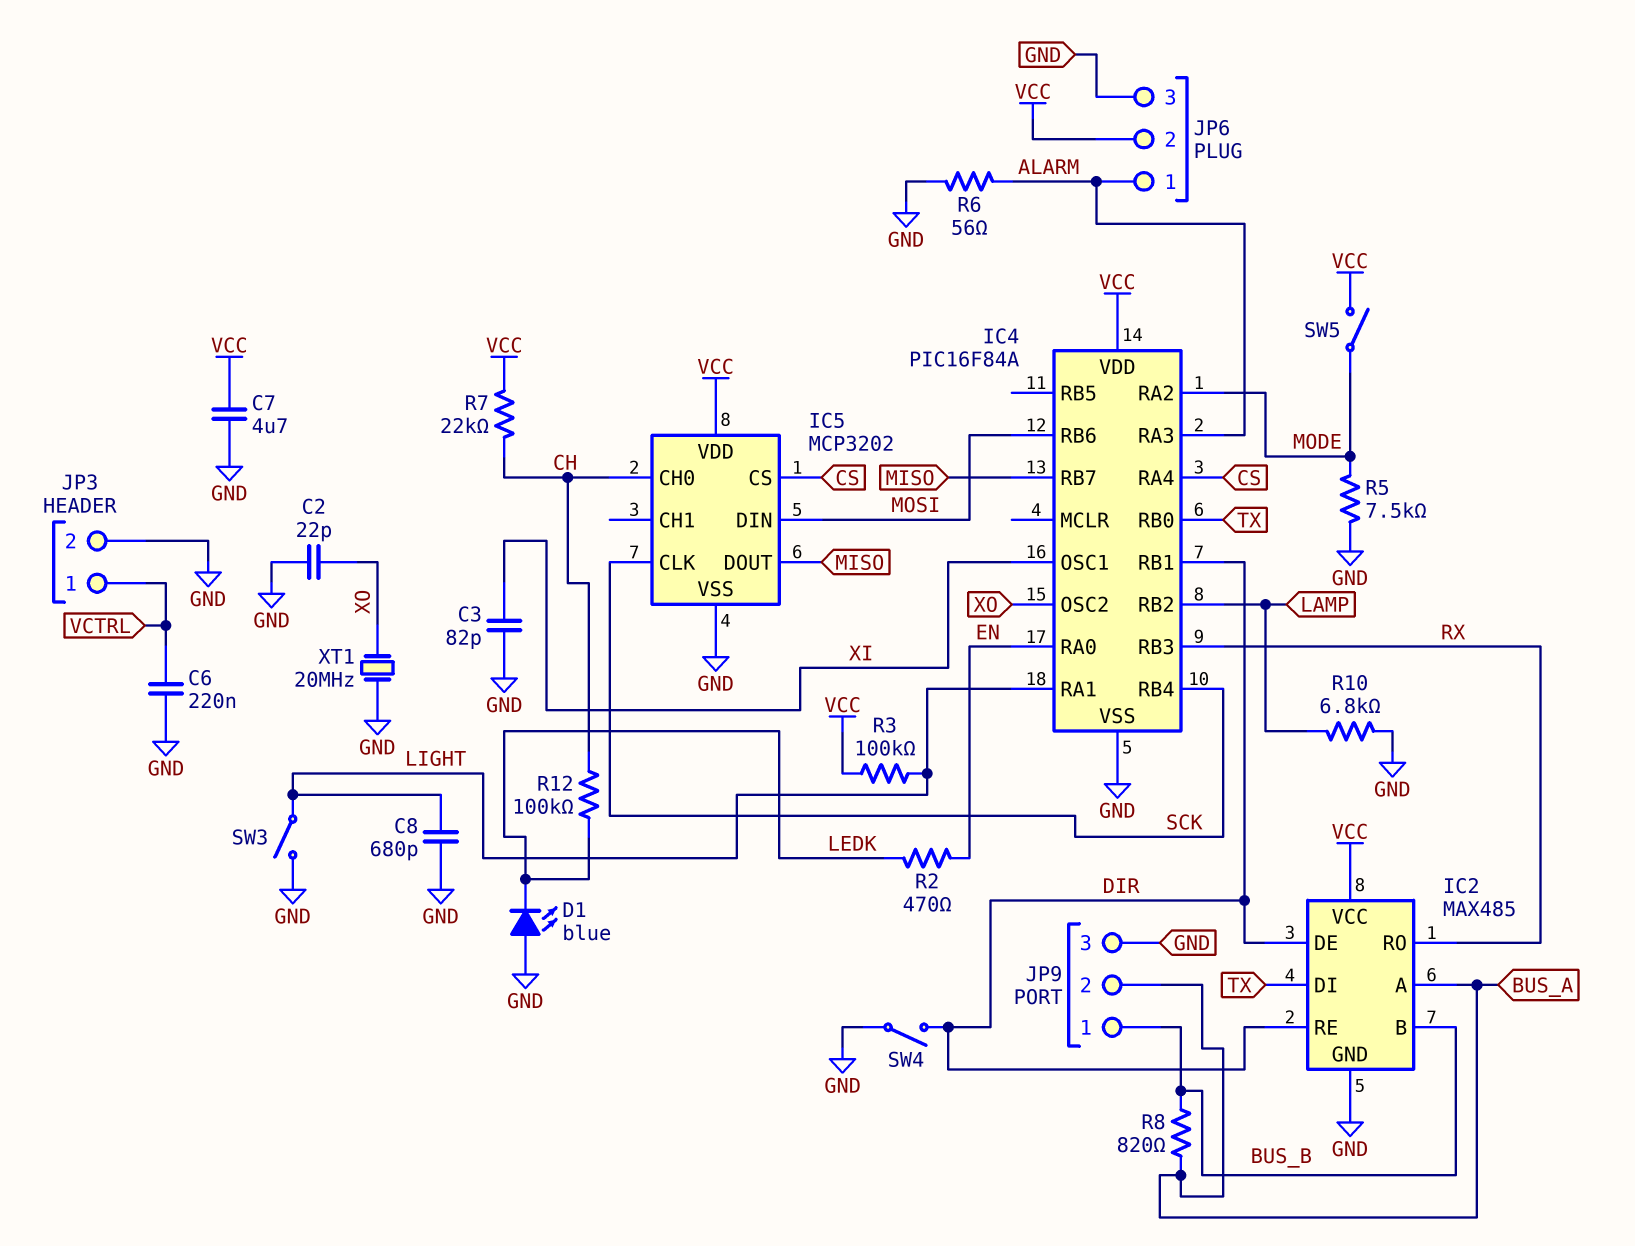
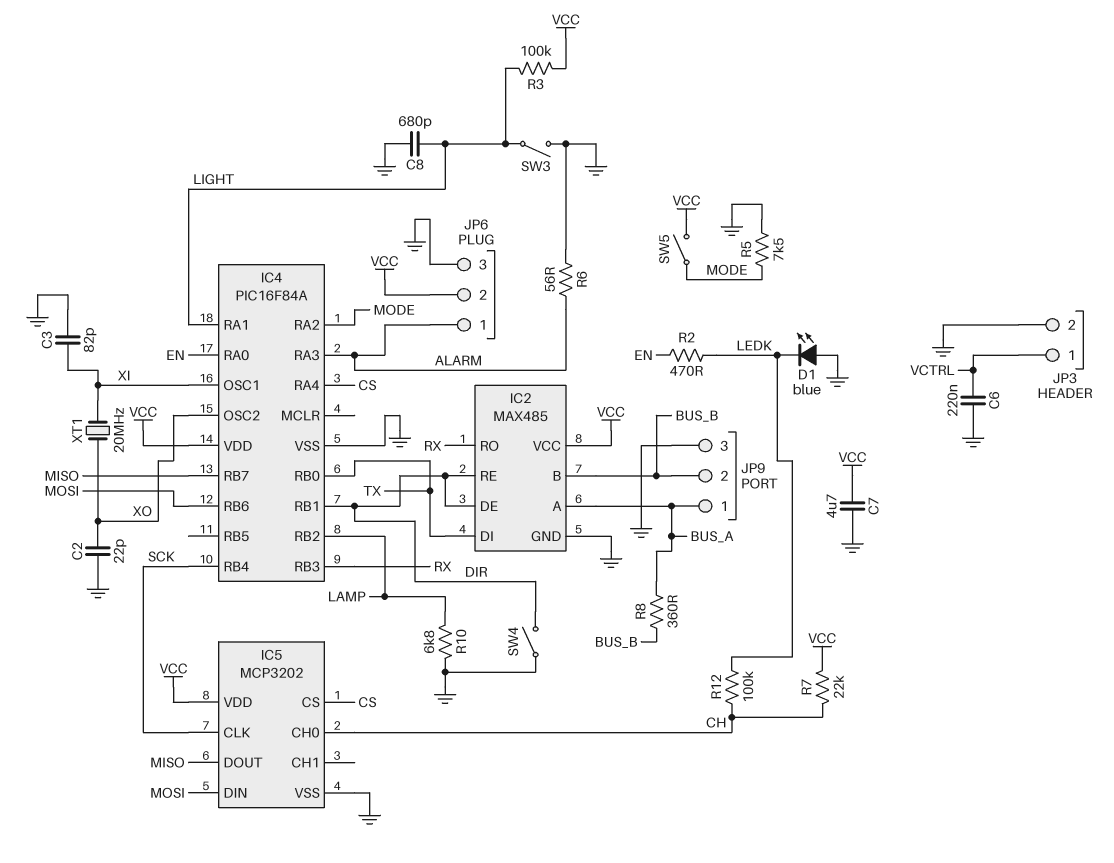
JP9 pin 1: BUS_B -> BUS_A
JP9 pin 2: BUS_A -> BUS_B
R8: 820 (BUS_A, BUS_B) -> 360 (BUS_A, BUS_B)
XT1: 20MHz (GND, XO) -> 20MHz (XI, XO)

